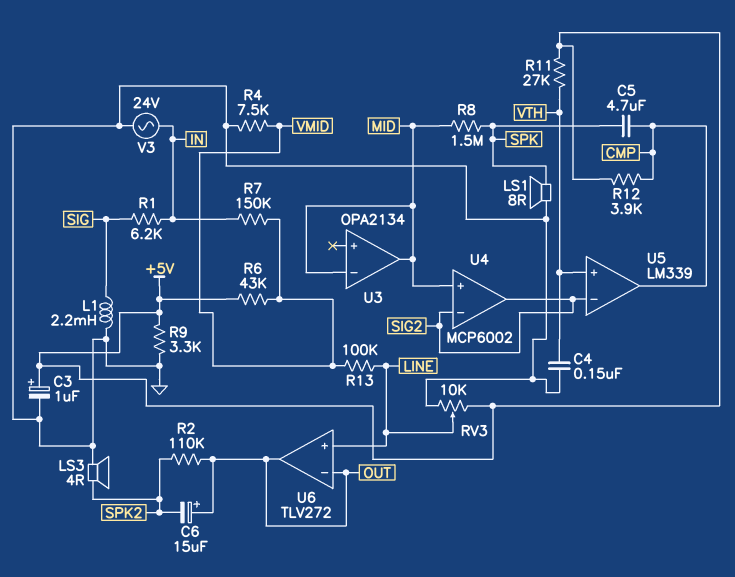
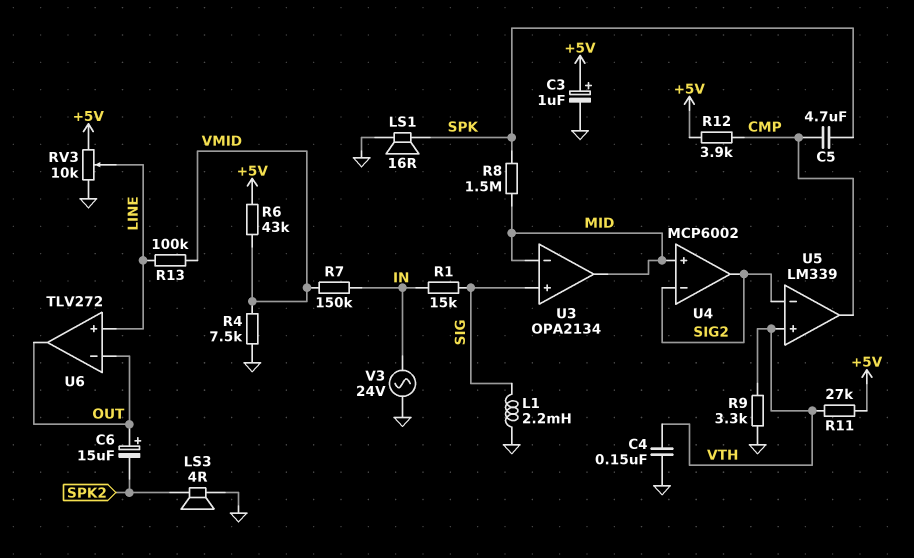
LS1: speaker 8R (GND, SPK) -> speaker 16R (GND, SPK)
R1: 6.2k (IN, SIG) -> 15k (IN, SIG)
R2: 110k (OUT, SPK2) -> none
R9: 3.3k (+5V, GND) -> 3.3k (GND, VTH)
U3 pin in+: none -> SIG

